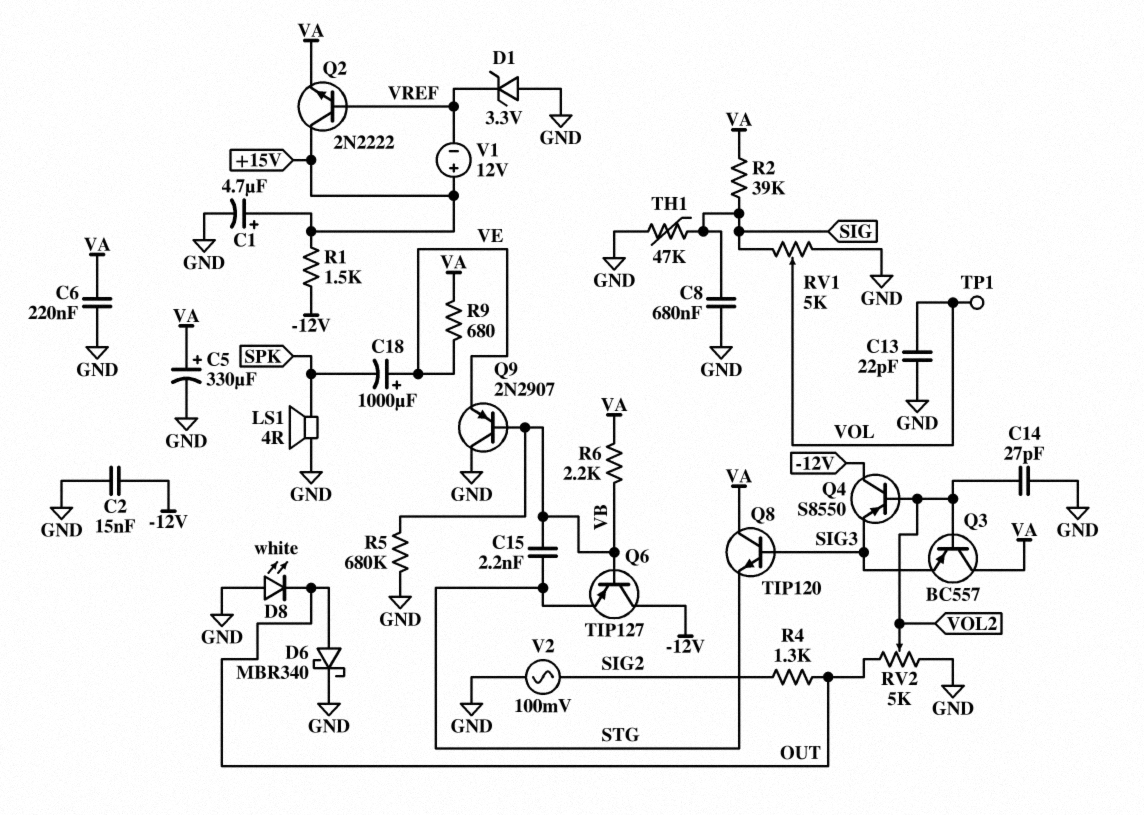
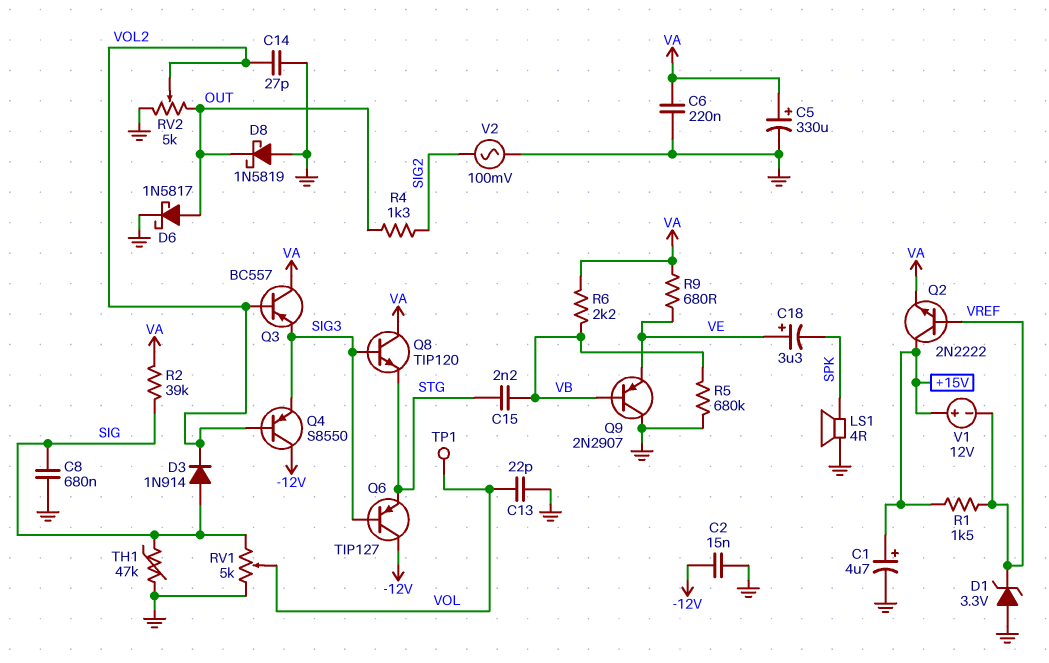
C18: 1000uF (plus VE, minus SPK) -> 3.3uF (plus VE, minus SPK)
D3: none -> diode 1N914 (A SIG, K VOL2)
D6: schottky MBR340 (A OUT, K GND) -> schottky 1N5817 (A OUT, K GND)
D8: LED white (A GND, K OUT) -> schottky 1N5819 (A GND, K OUT)
Q6: PNP TIP127 (B VB, C -12V, E STG) -> PNP TIP127 (B SIG3, C -12V, E STG)
R1: 1.5k (+15V, -12V) -> 1.5k (+15V, VREF)

